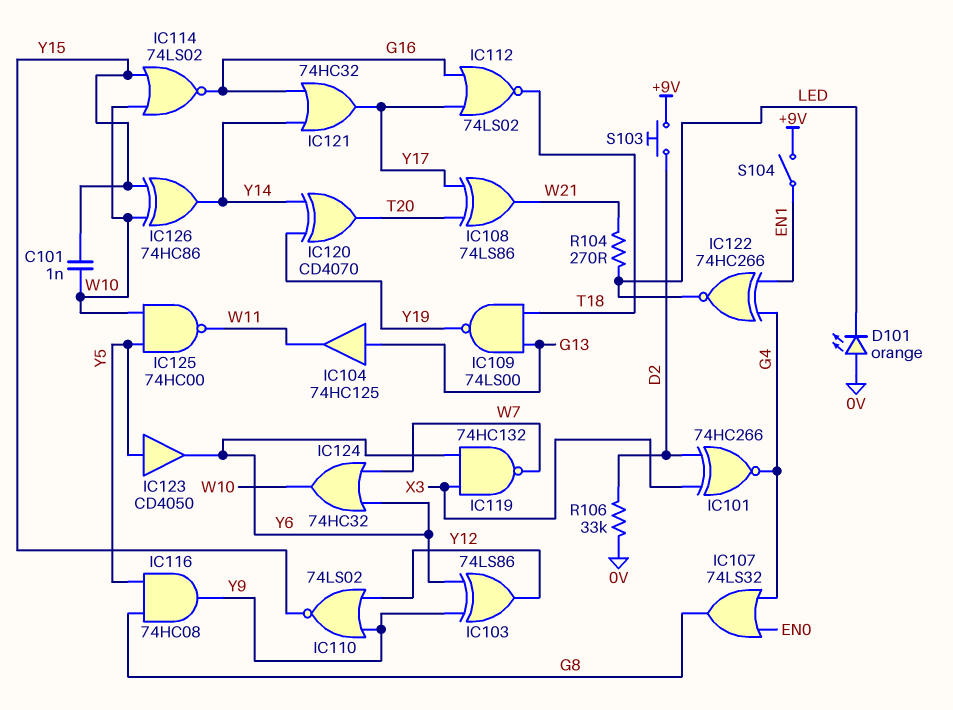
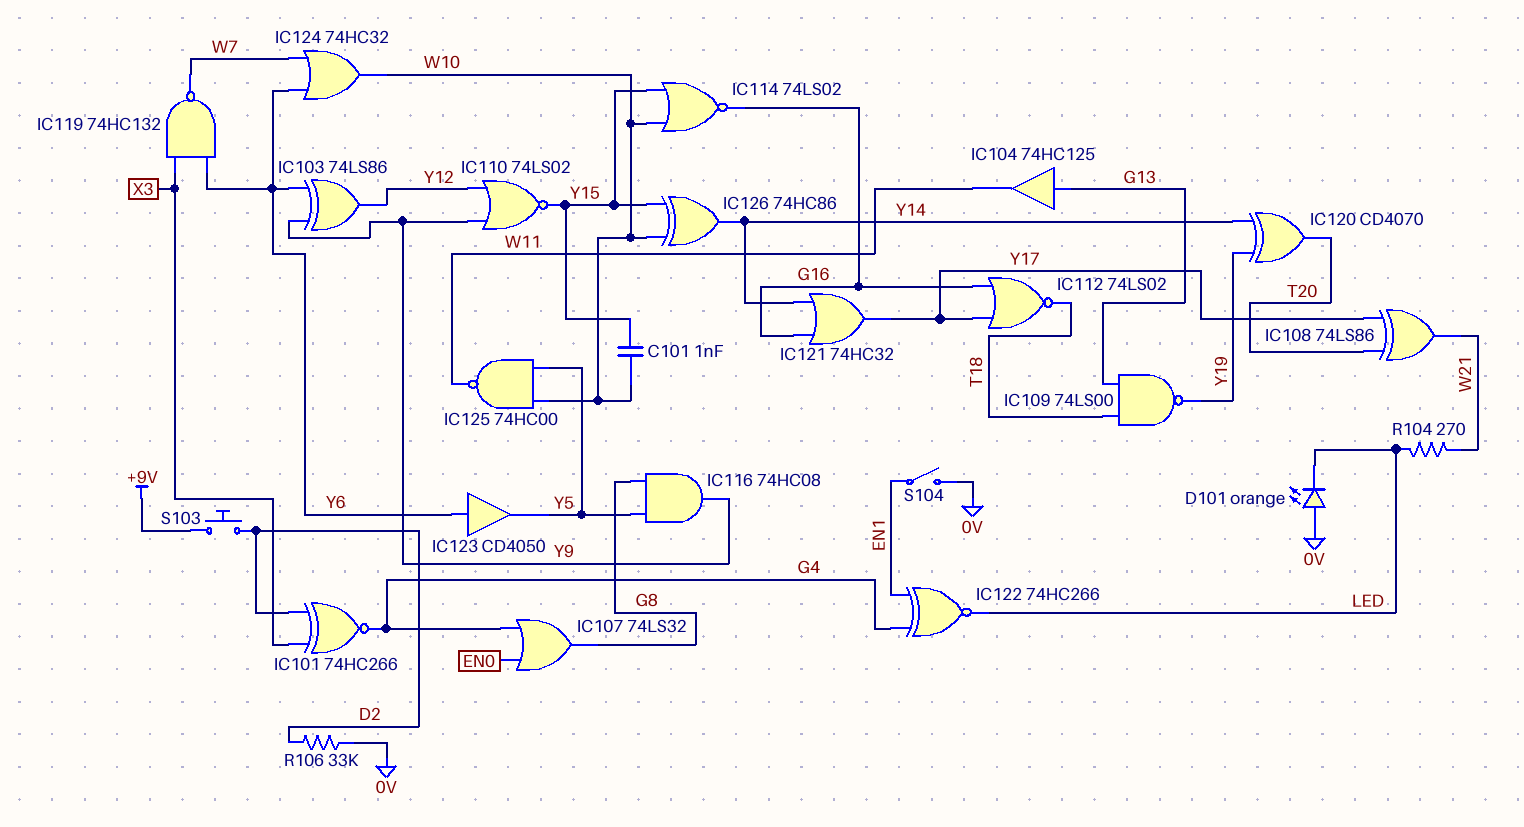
IC123: buffer CD4050 (in Y5, out Y6) -> buffer CD4050 (in Y6, out Y5)
S104: switch (+9V, EN1) -> switch (0V, EN1)

